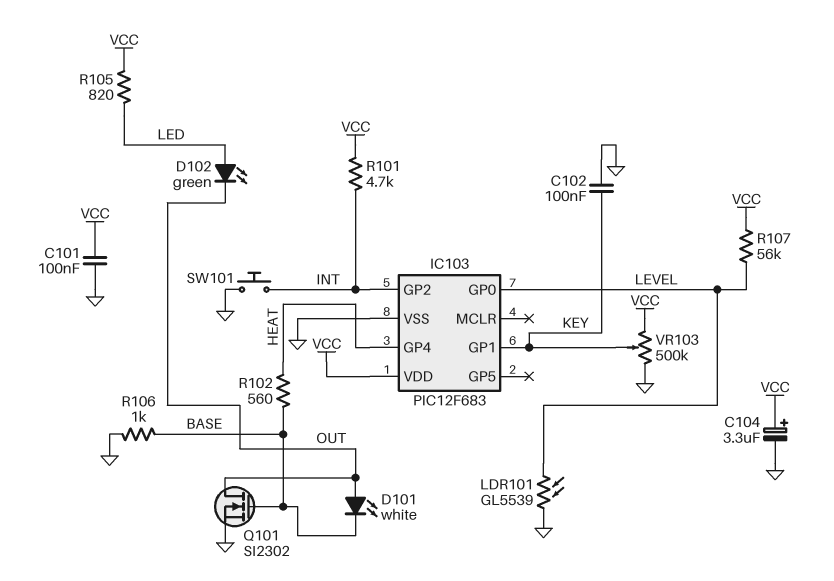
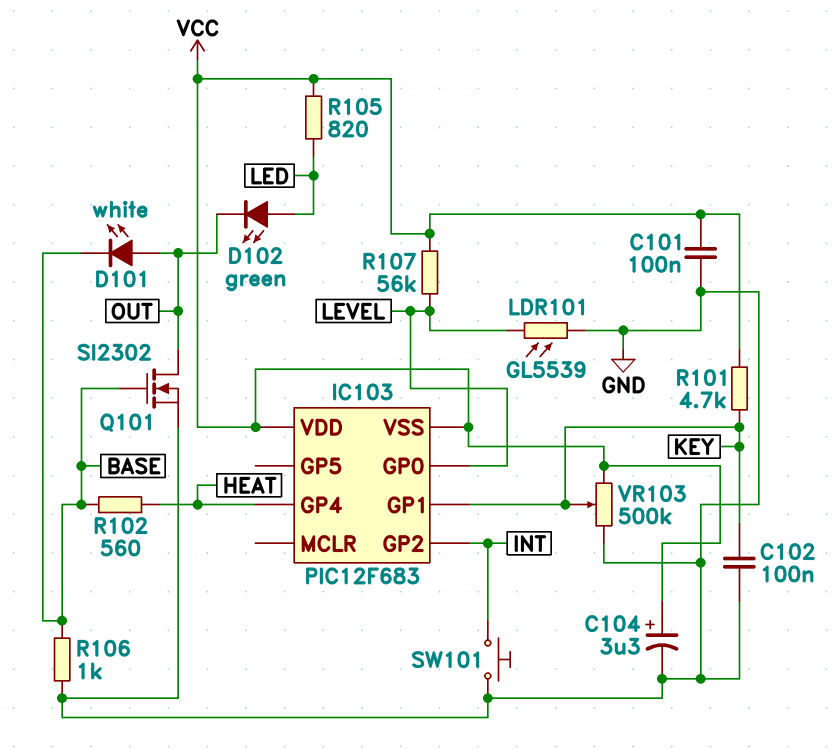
IC103 pin VSS: GND -> VCC
R101: 4.7k (INT, VCC) -> 4.7k (KEY, VCC)

